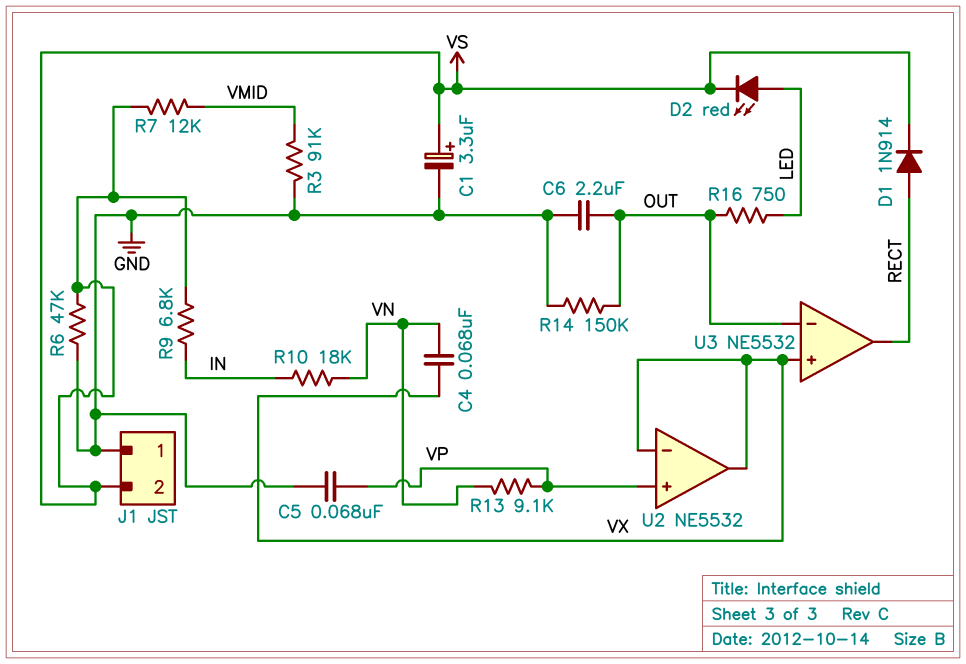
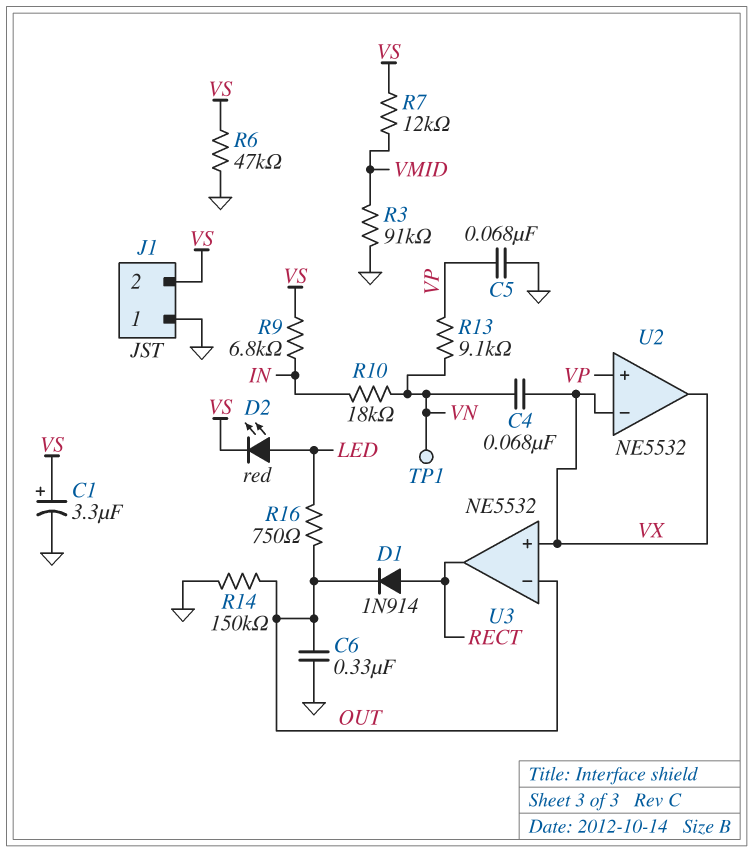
C6: 2.2uF (GND, OUT) -> 330nF (GND, OUT)
D1: diode 1N914 (A RECT, K VS) -> diode 1N914 (A RECT, K OUT)
TP1: none -> test point (VN)

